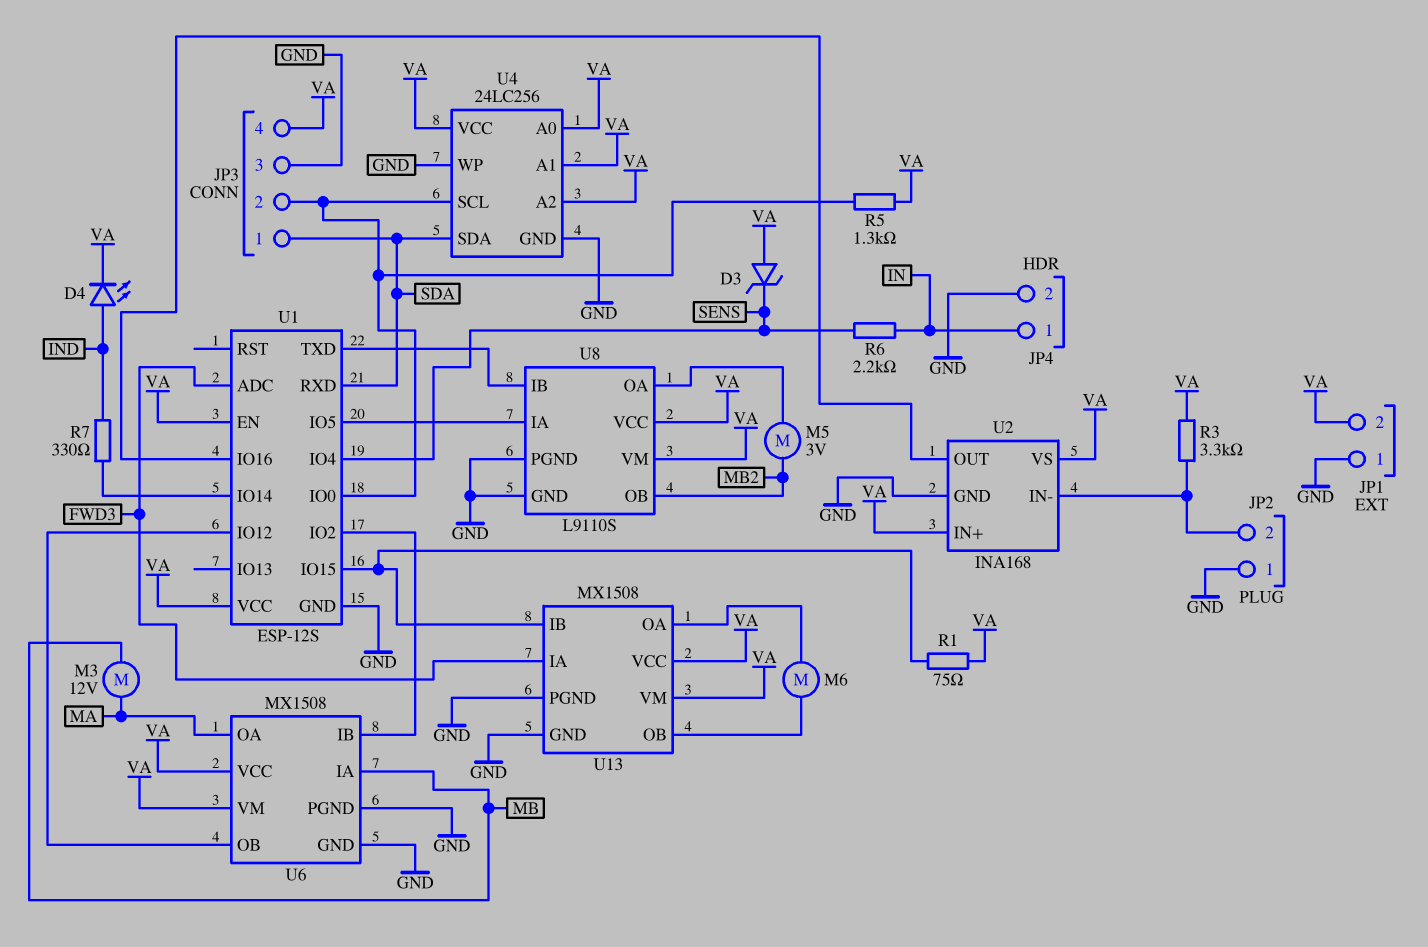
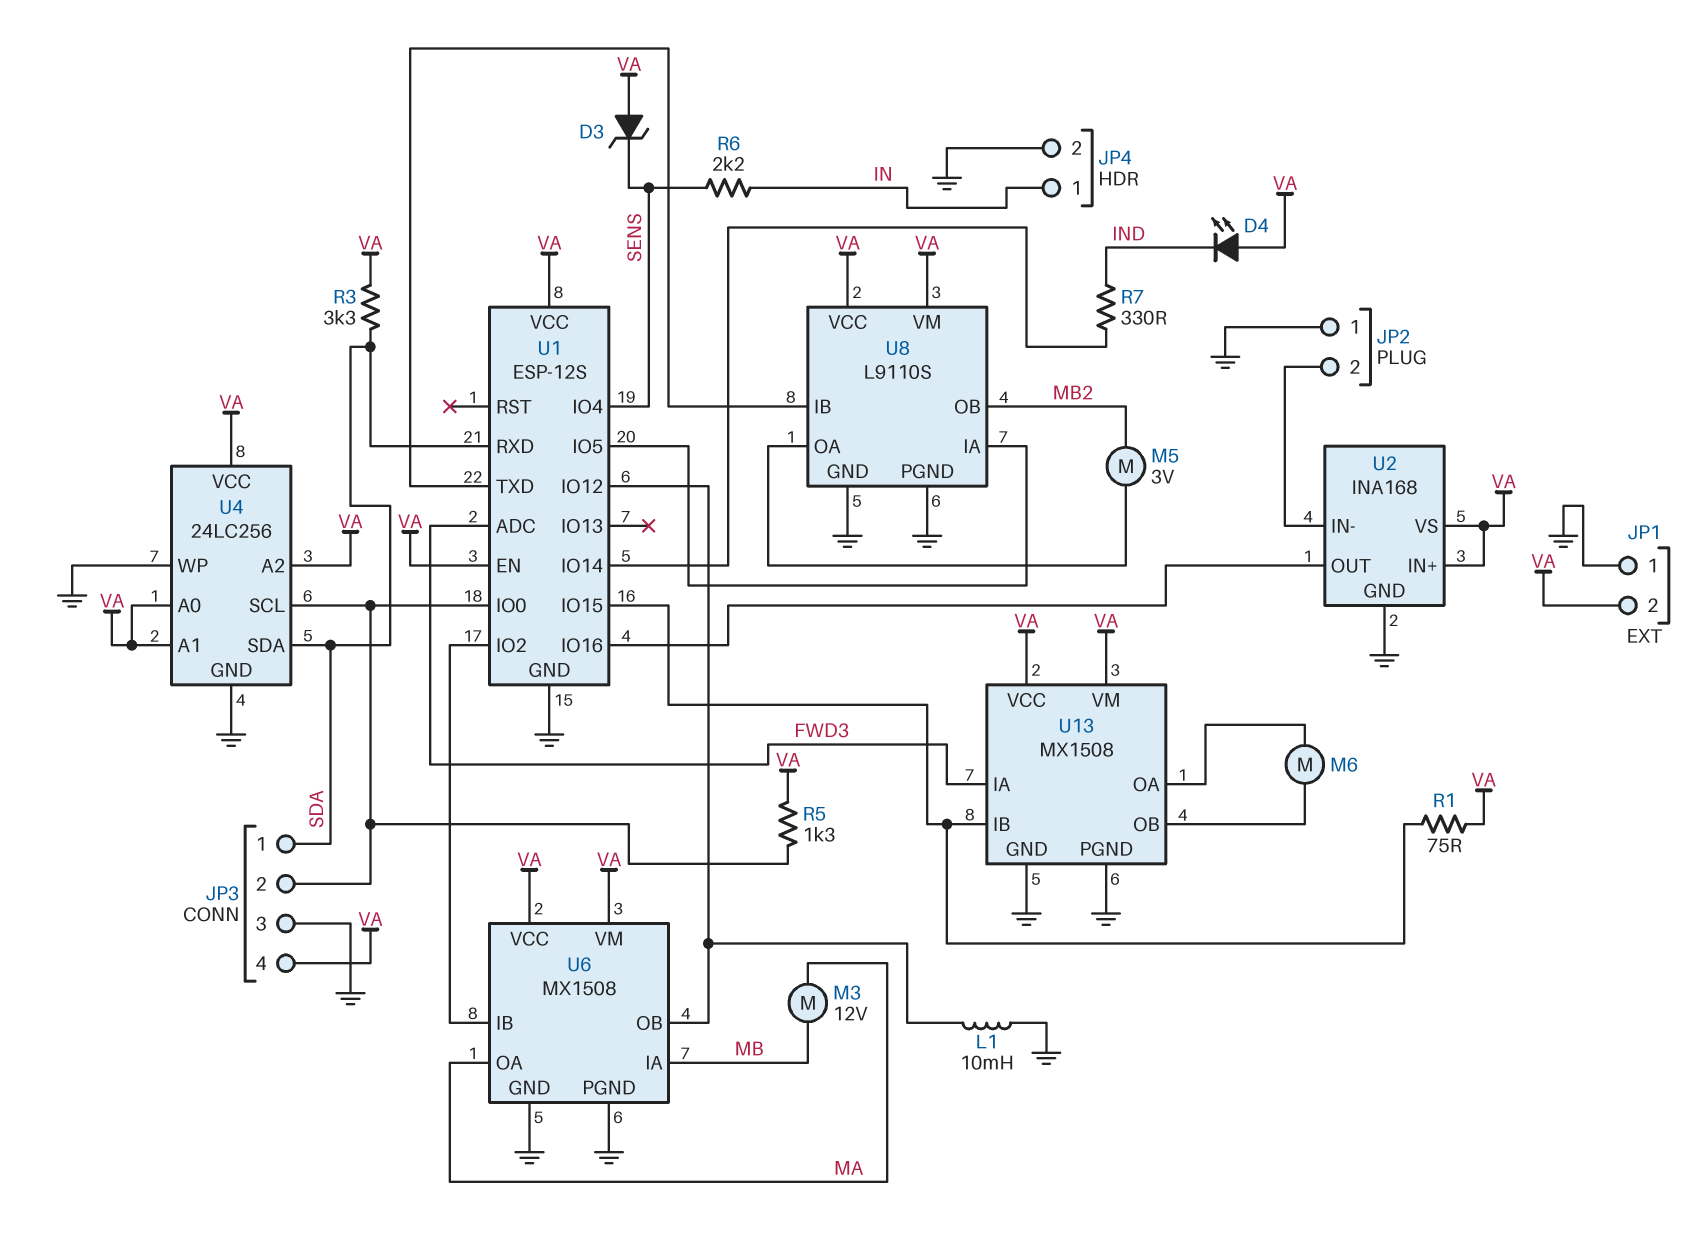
D4: LED (A IND, K VA) -> LED (A VA, K IND)
L1: none -> 10mH (GND, U1/IO12)
R3: 3.3k (JP2/2, VA) -> 3.3k (SDA, VA)

